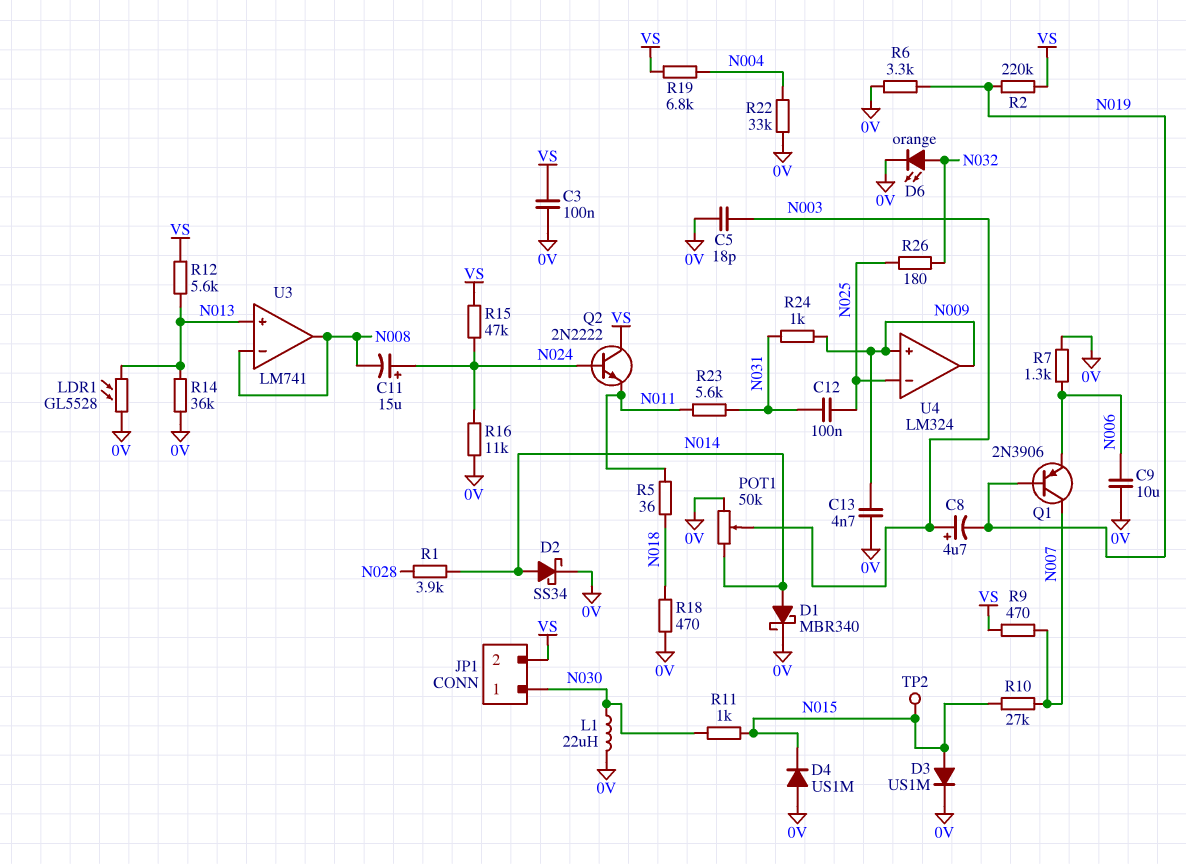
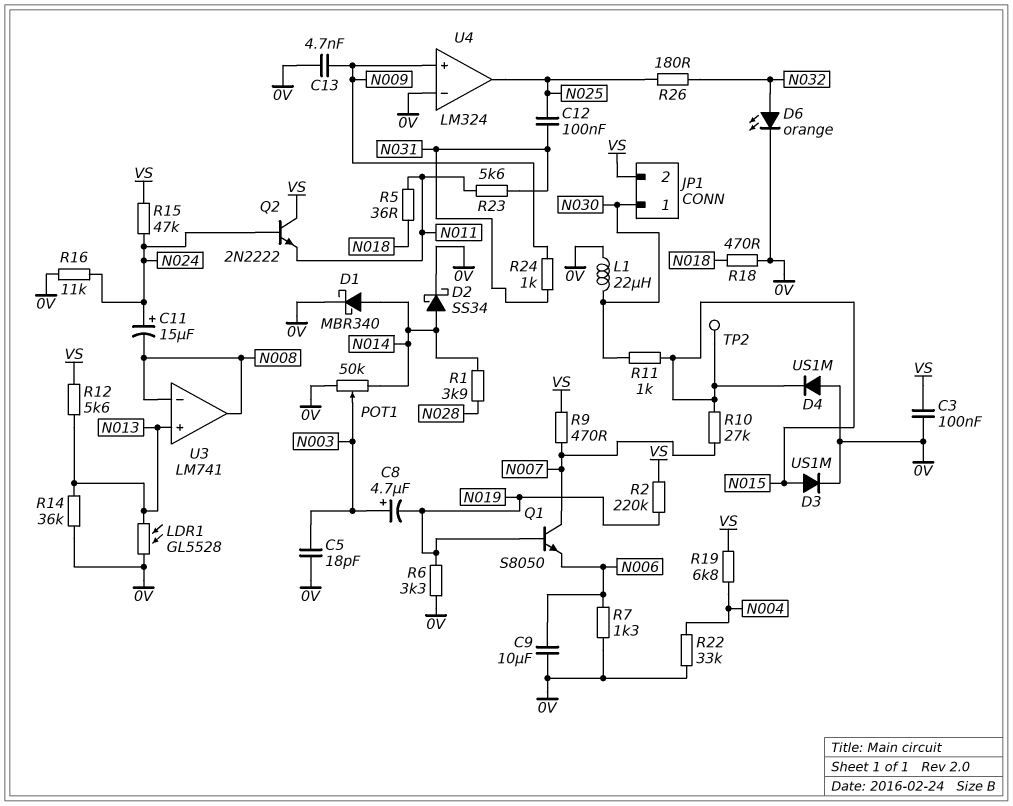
Q1: PNP 2N3906 (B N019, C N007, E N006) -> NPN S8050 (B N019, C N007, E N006)
U4 pin in-: N025 -> 0V
U4 pin out: N009 -> N025

